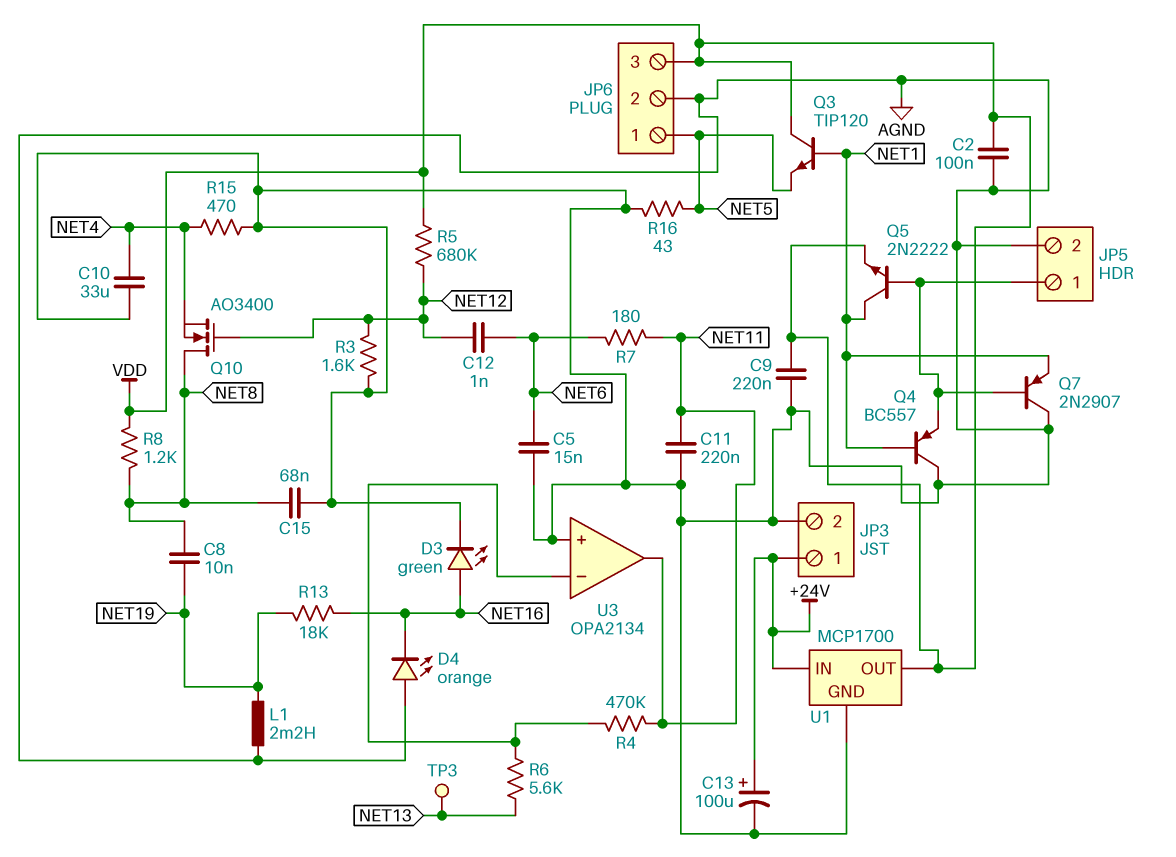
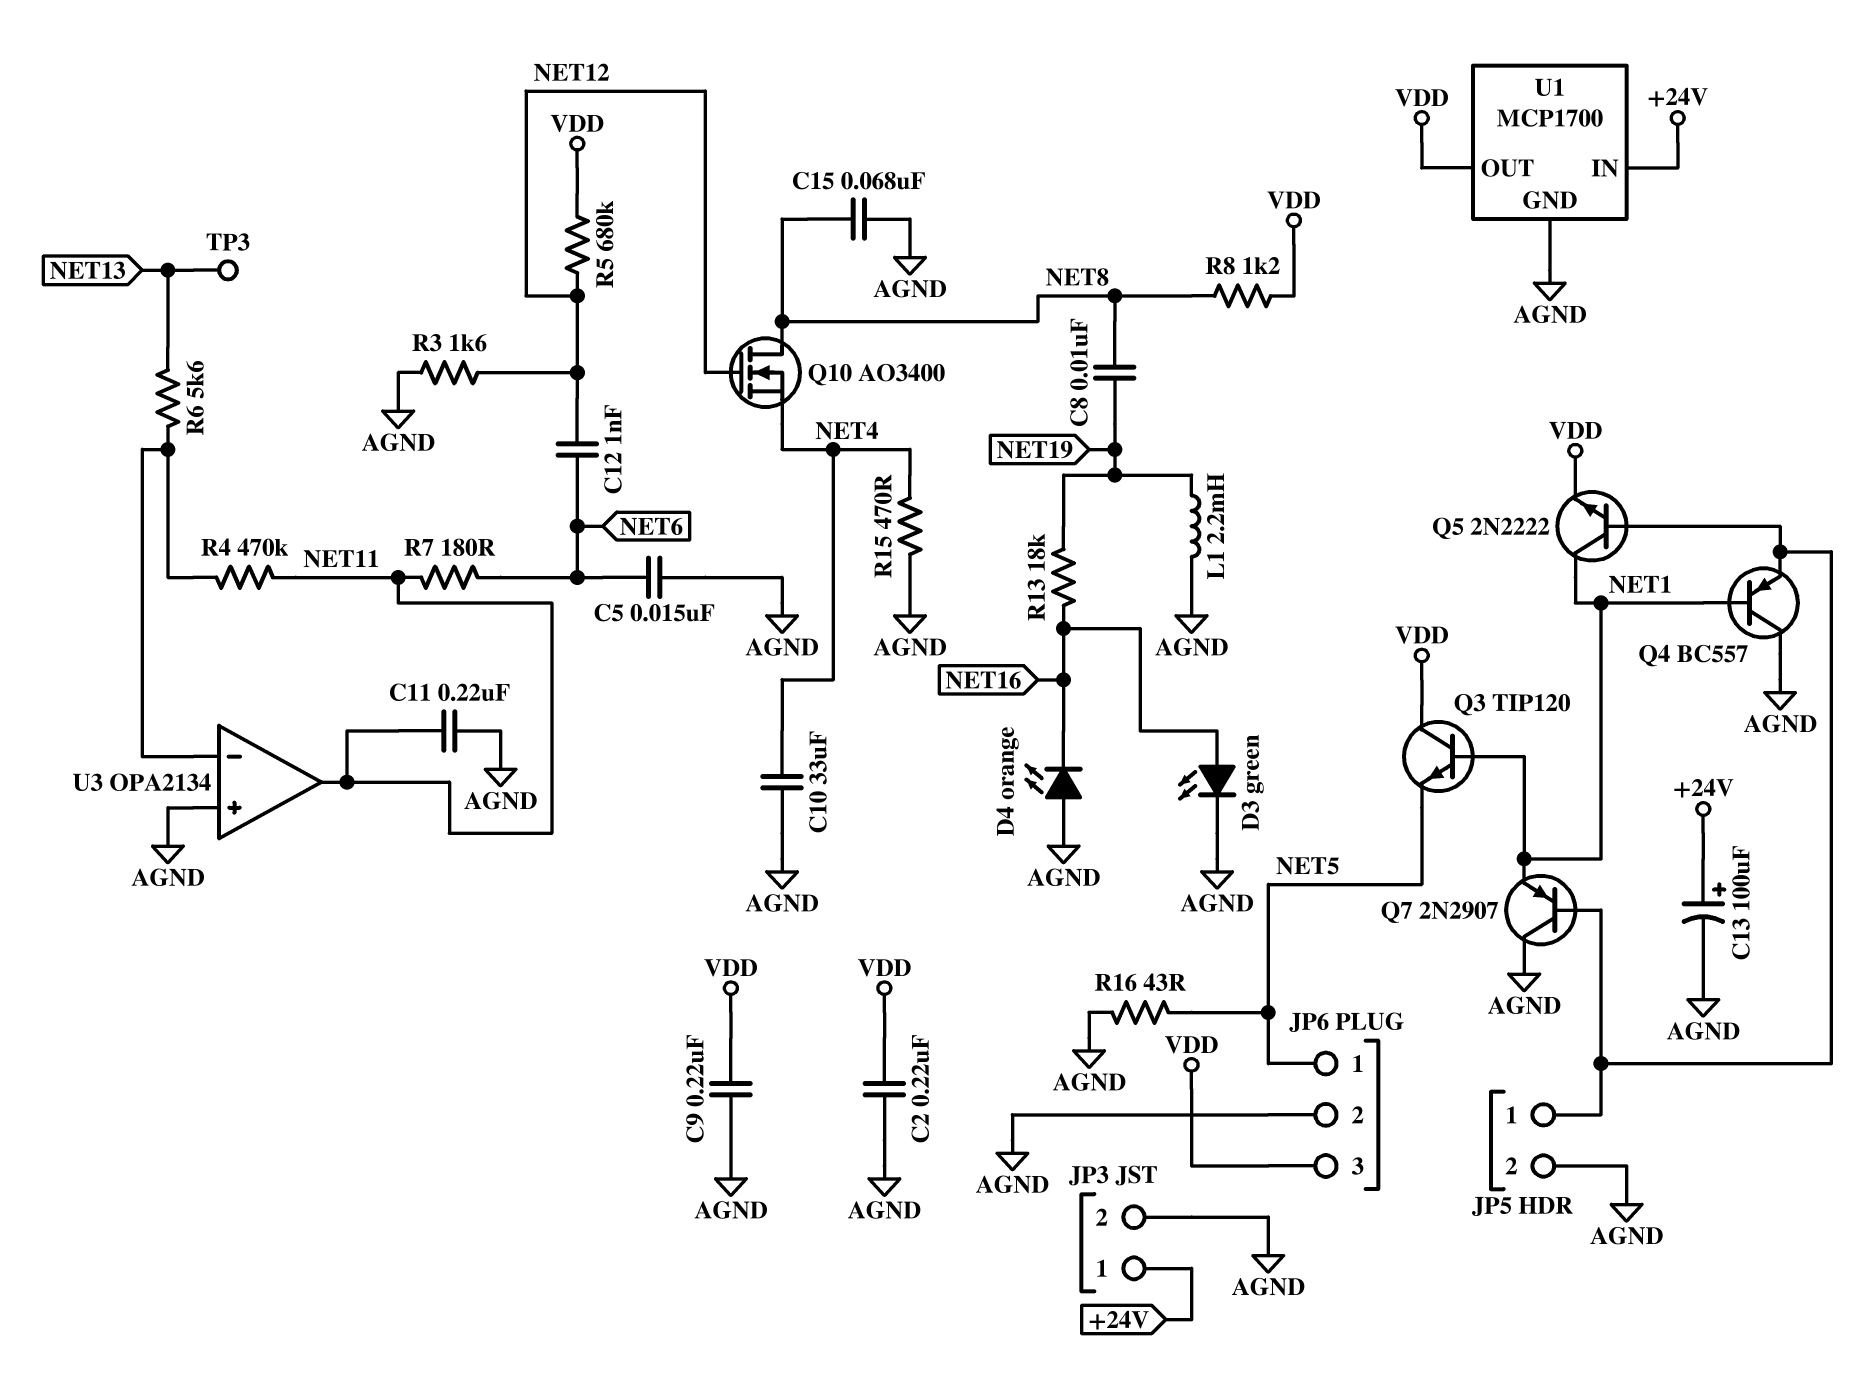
C2: 100nF (AGND, VDD) -> 220nF (AGND, VDD)

